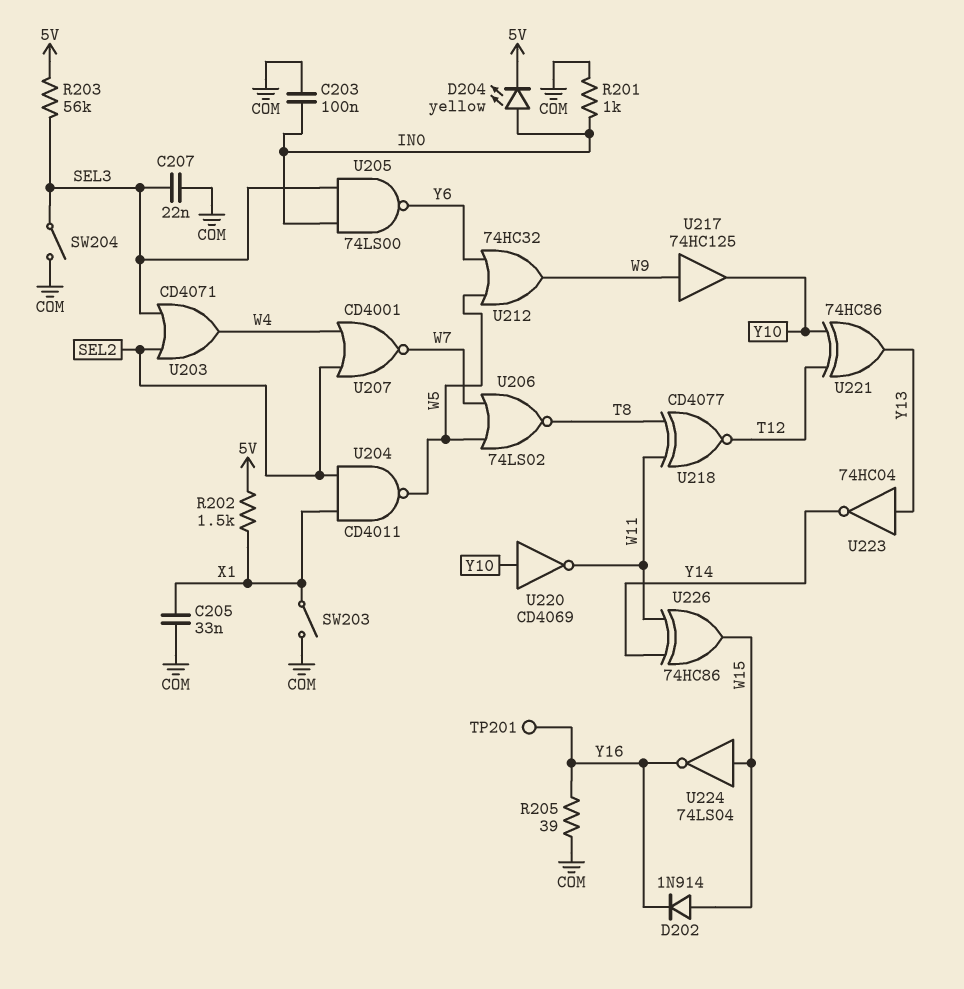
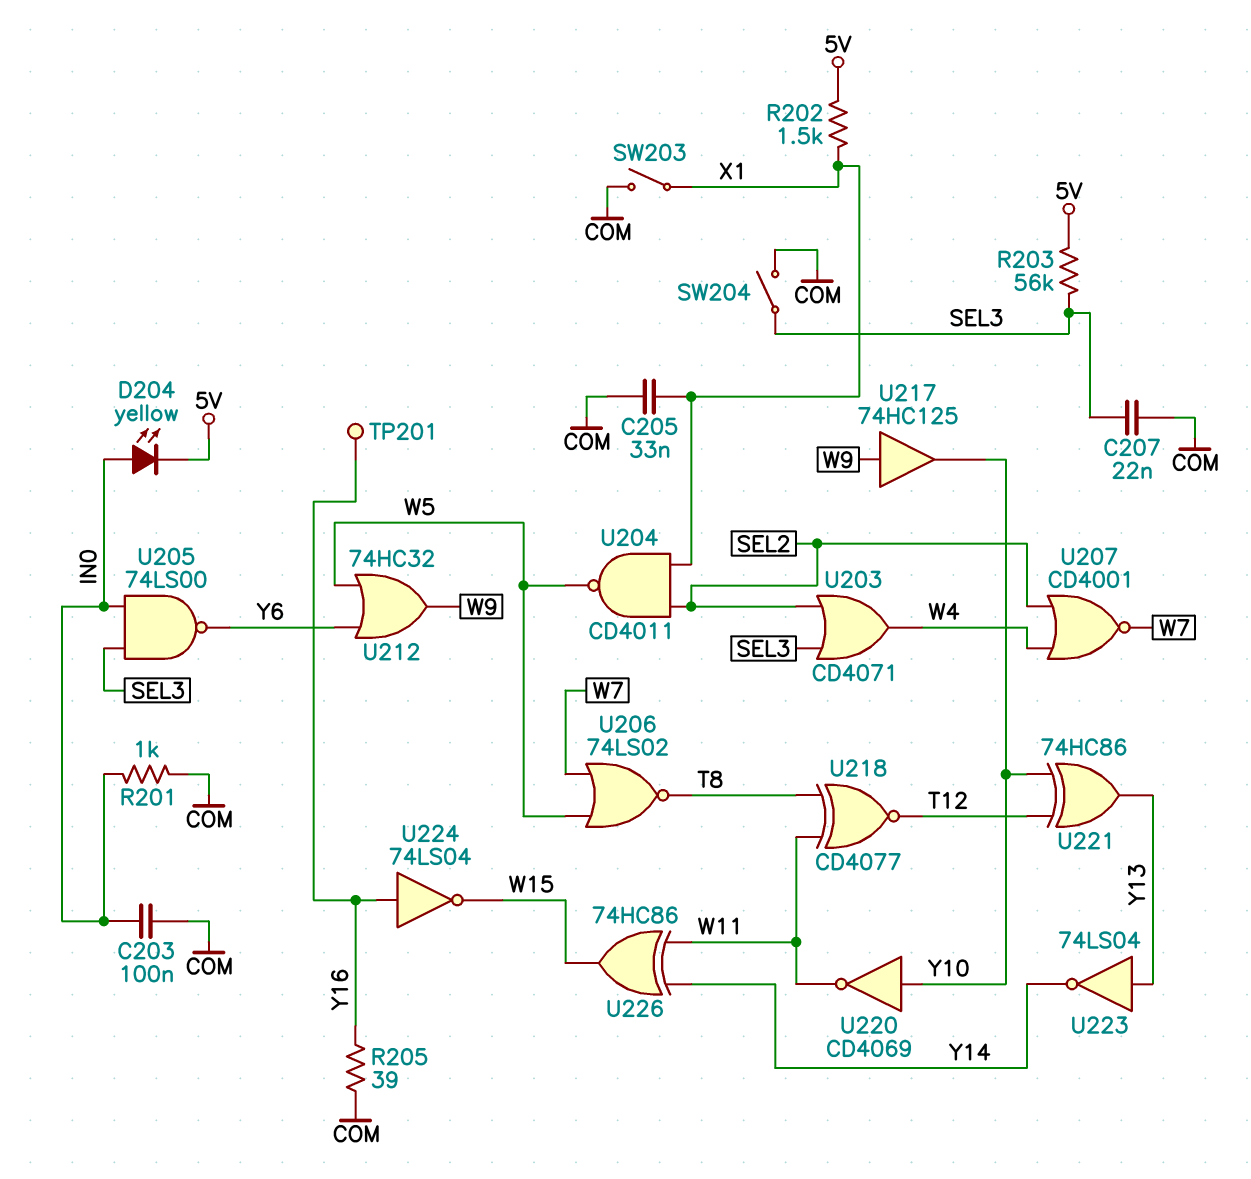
D202: diode 1N914 (A W15, K Y16) -> none
U223: NOT 74HC04 (in Y13, out Y14) -> NOT 74LS04 (in Y13, out Y14)
U224: NOT 74LS04 (in W15, out Y16) -> NOT 74LS04 (in Y16, out W15)

